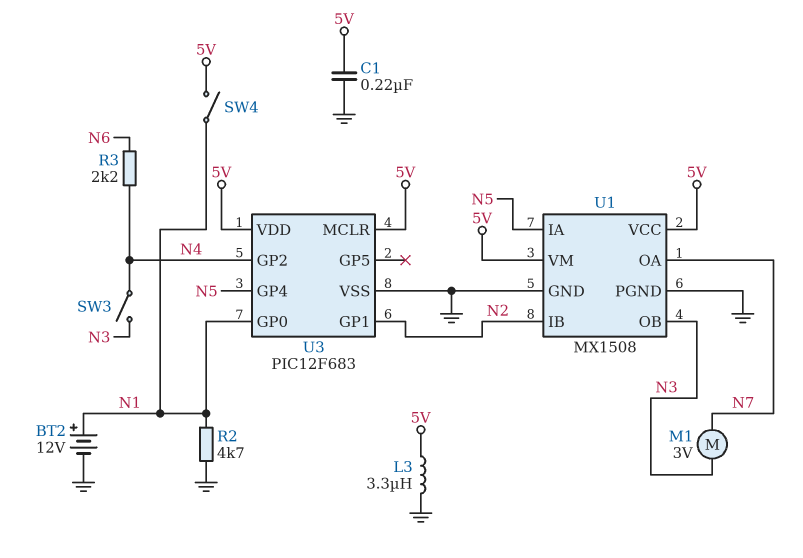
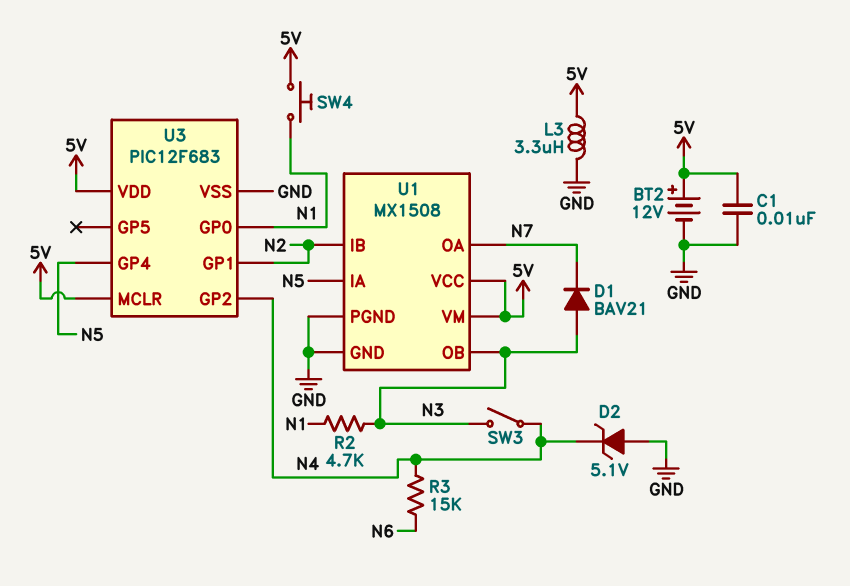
BT2: 12V (plus N1, minus GND) -> 12V (plus 5V, minus GND)
C1: 220nF (5V, GND) -> 10nF (5V, GND)
D1: none -> diode BAV21 (A N3, K N7)
D2: none -> zener 5.1V (A GND, K N4)
M1: motor 3V (N3, N7) -> none
R2: 4.7k (GND, N1) -> 4.7k (N1, N3)
R3: 2.2k (N4, N6) -> 15k (N4, N6)
SW4: switch (5V, N1) -> button (5V, N1)

